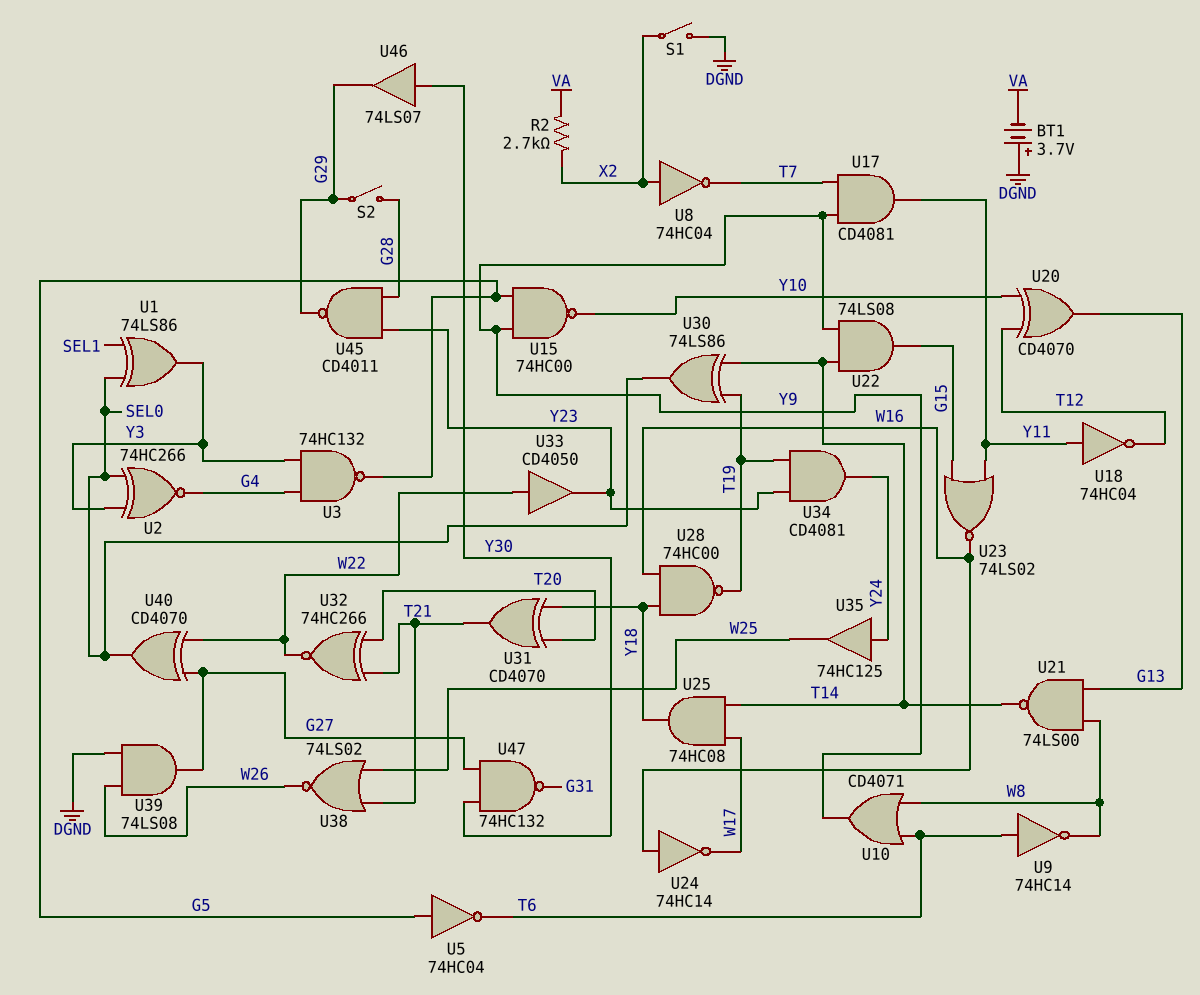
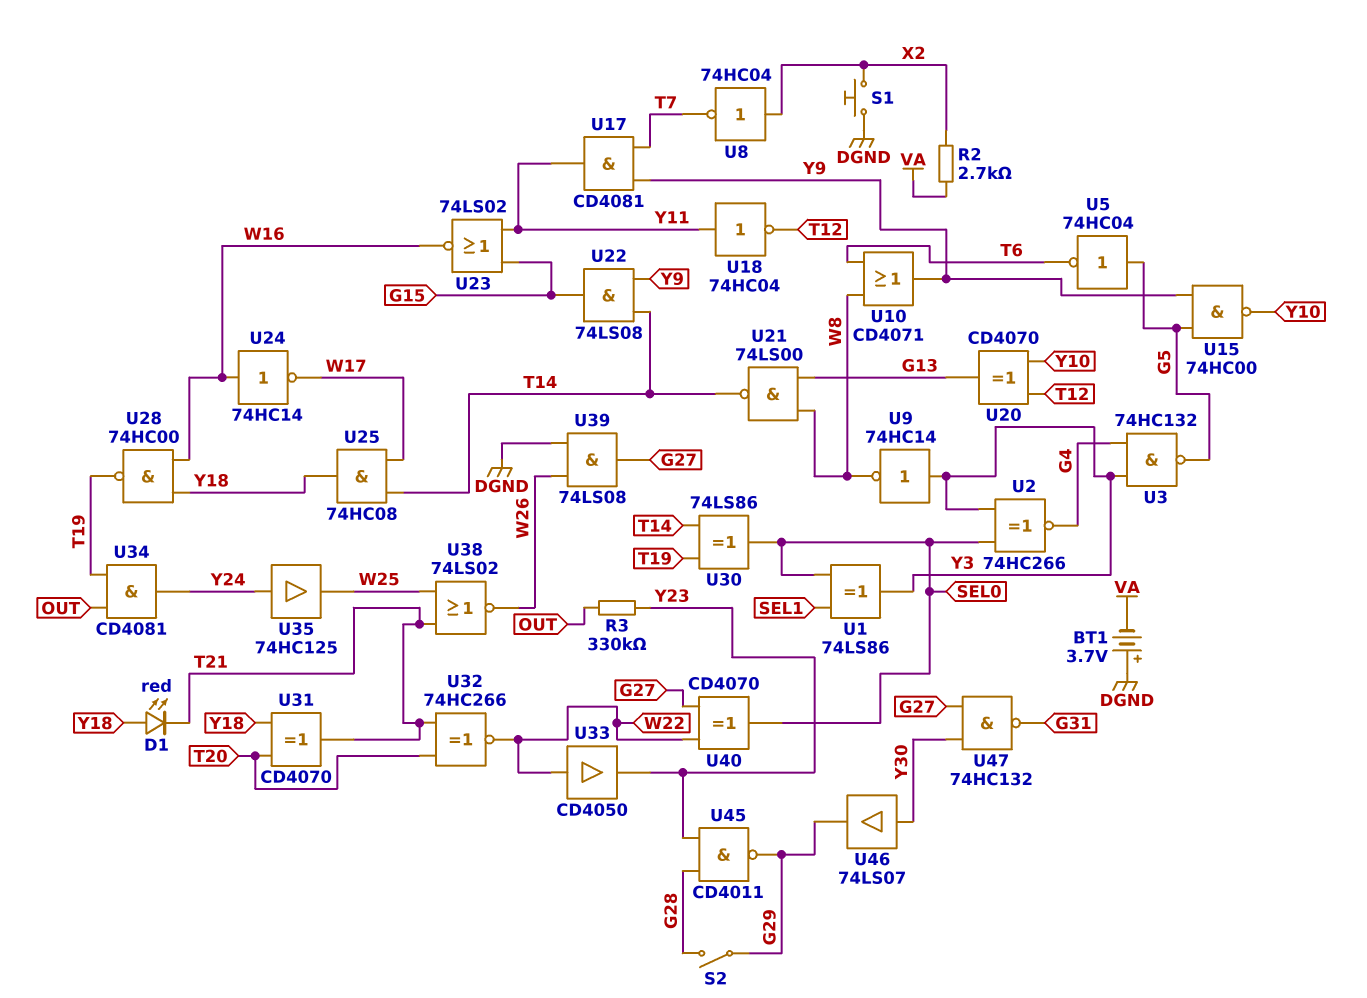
D1: none -> LED red (A Y18, K T21)
R3: none -> 330k (OUT, Y23)
S1: switch (DGND, X2) -> button (DGND, X2)
U9: NOT 74HC14 (in T6, out W8) -> NOT 74HC14 (in Y3, out W8)
U34: AND CD4081 (in T19, in Y23, out Y24) -> AND CD4081 (in OUT, in T19, out Y24)

